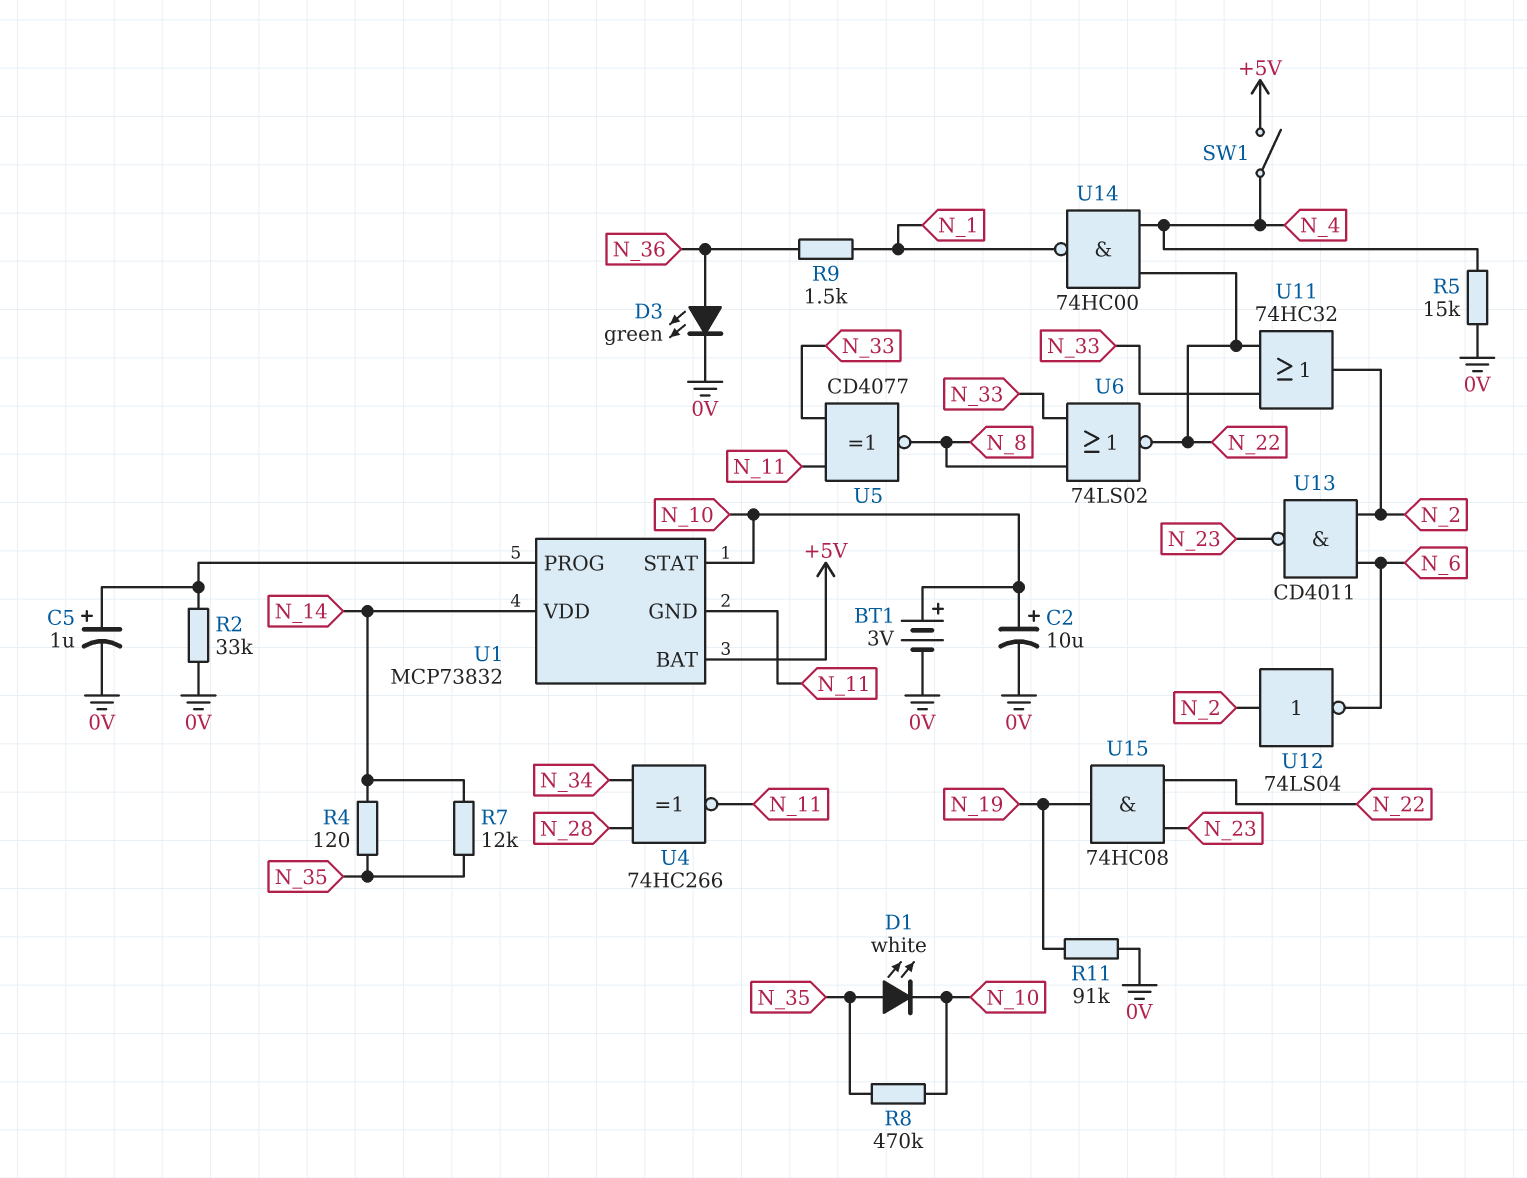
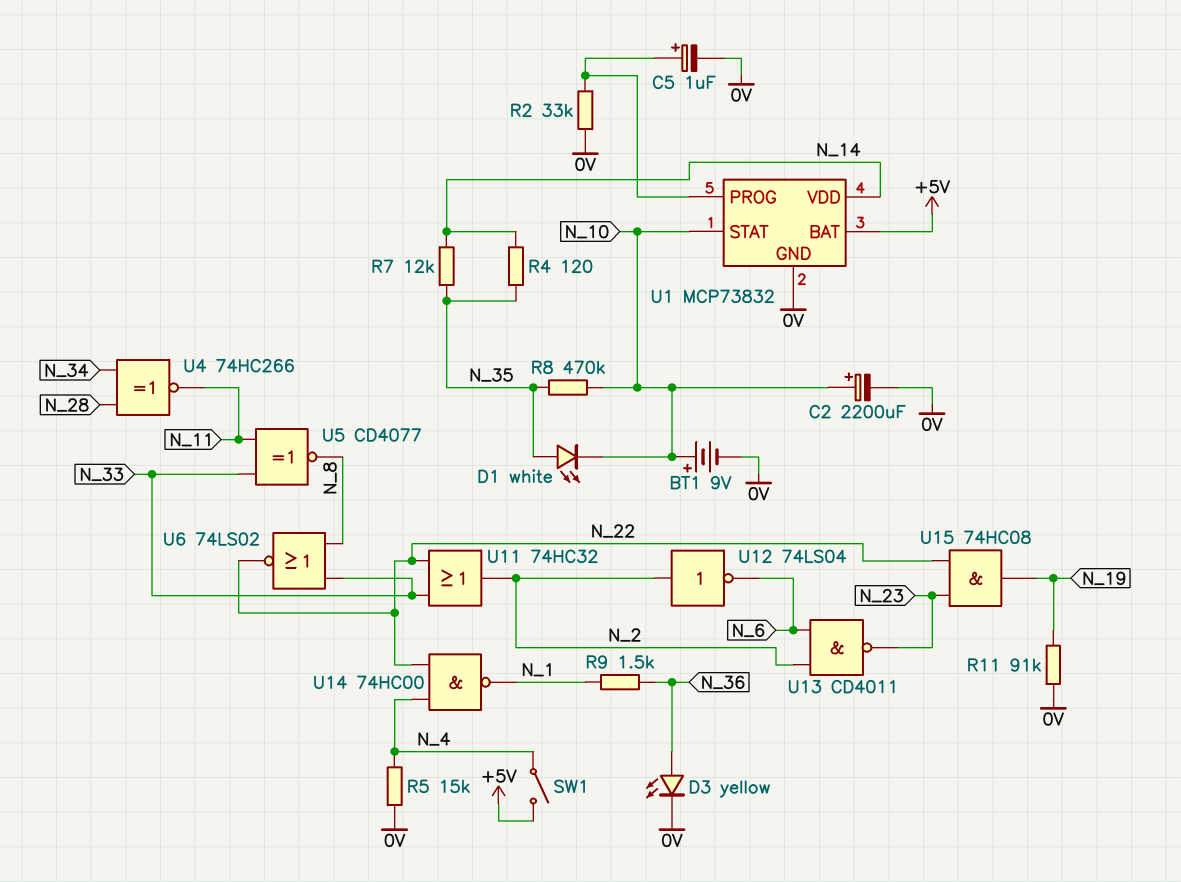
BT1: 3V (plus N_10, minus 0V) -> 9V (plus N_10, minus 0V)
C2: 10uF (plus N_10, minus 0V) -> 2200uF (plus N_10, minus 0V)
D3: LED green (A N_36, K 0V) -> LED yellow (A N_36, K 0V)
U1 pin GND: N_11 -> 0V

